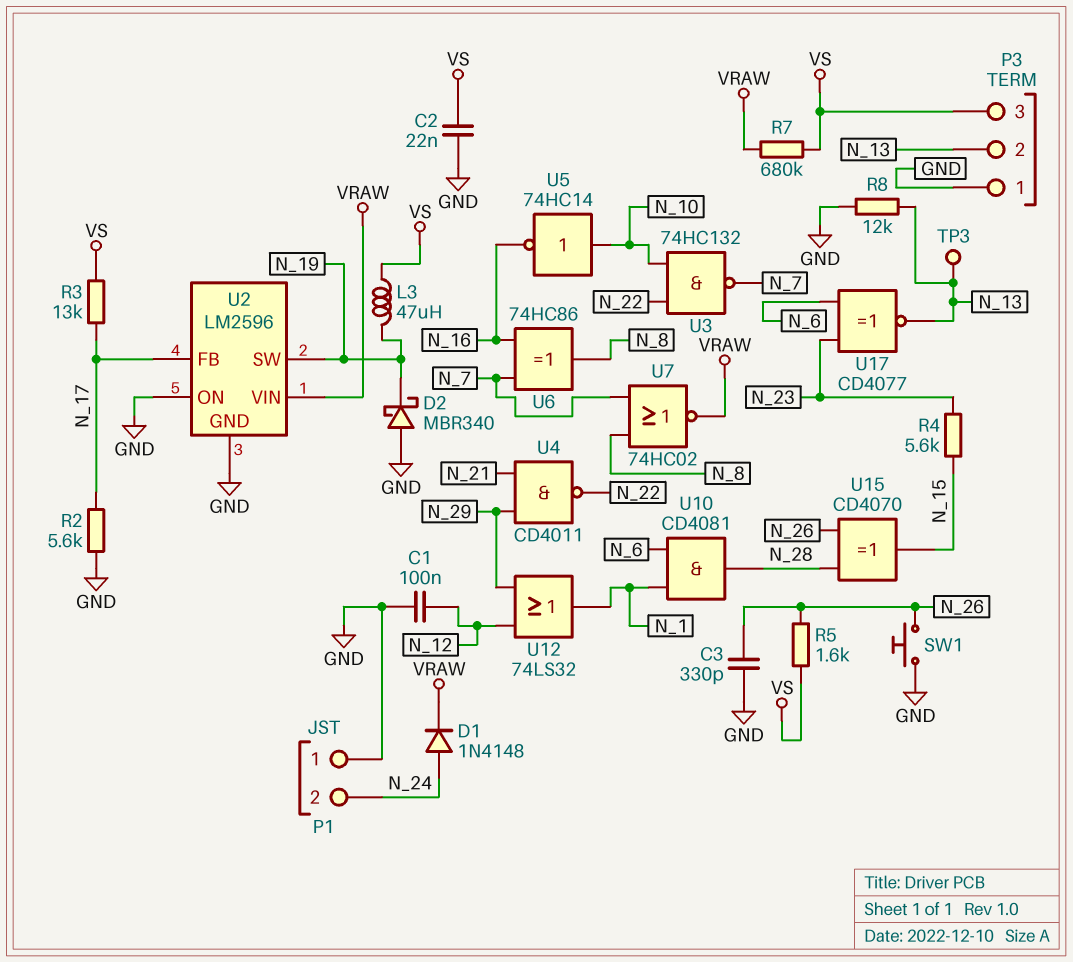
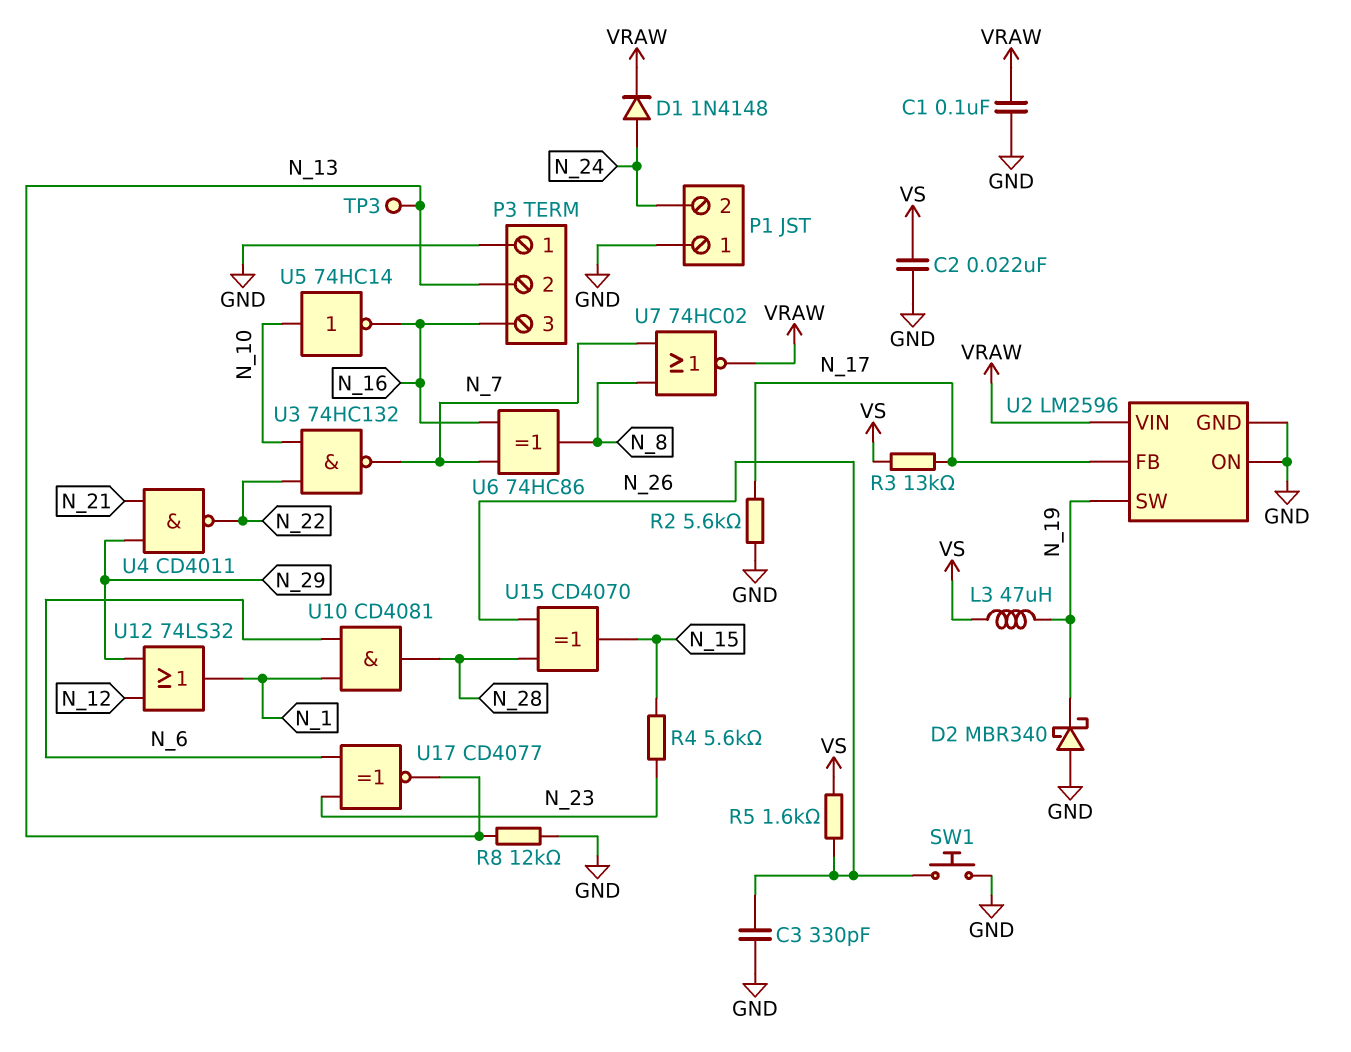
C1: 100nF (GND, N_12) -> 100nF (GND, VRAW)
P3 pin 3: VS -> N_16
R7: 680k (VRAW, VS) -> none

